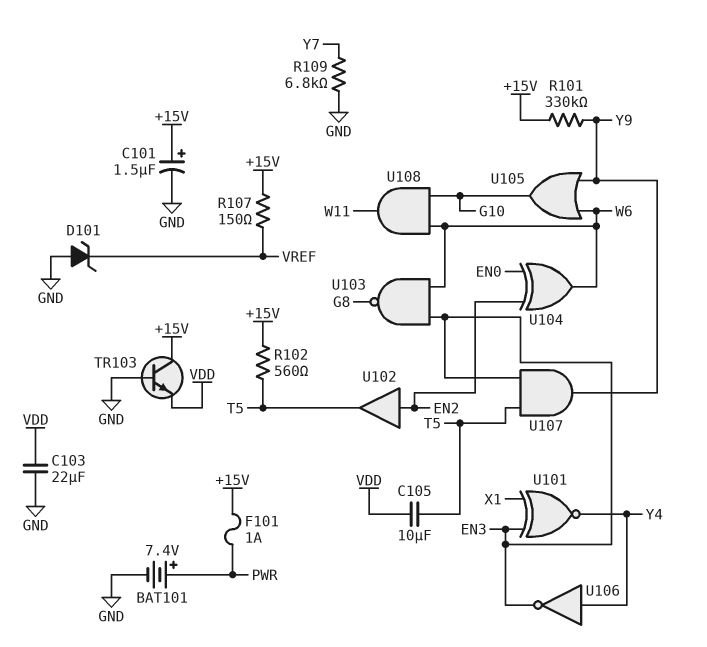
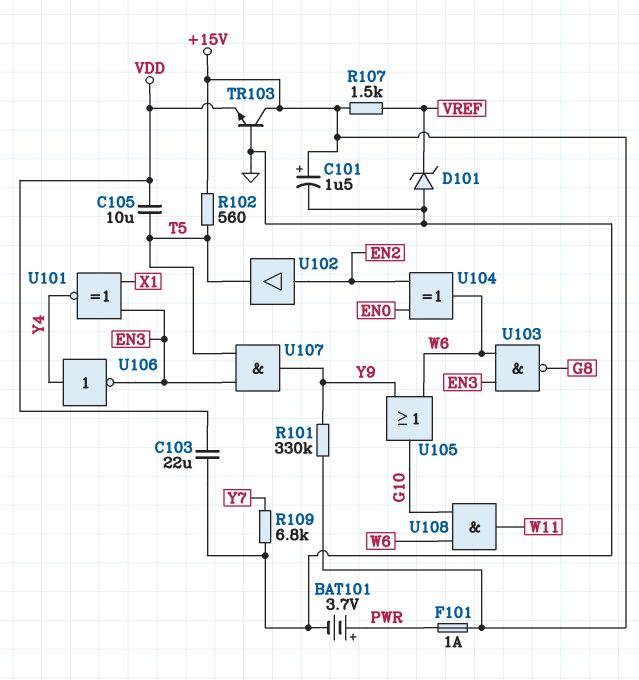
BAT101: 7.4V (plus PWR, minus GND) -> 3.7V (plus PWR, minus GND)
R107: 150 (+15V, VREF) -> 1.5k (+15V, VREF)

